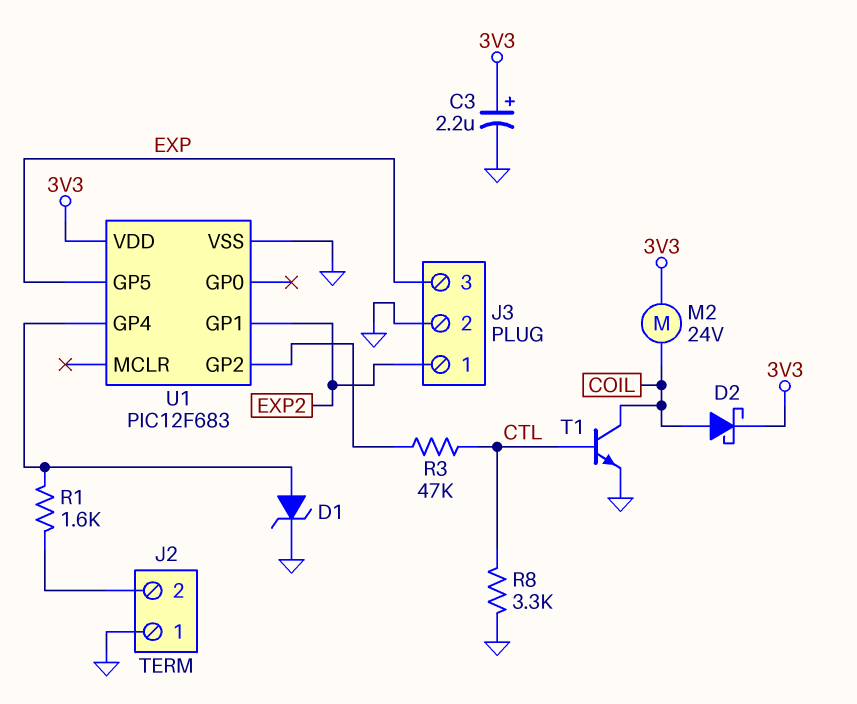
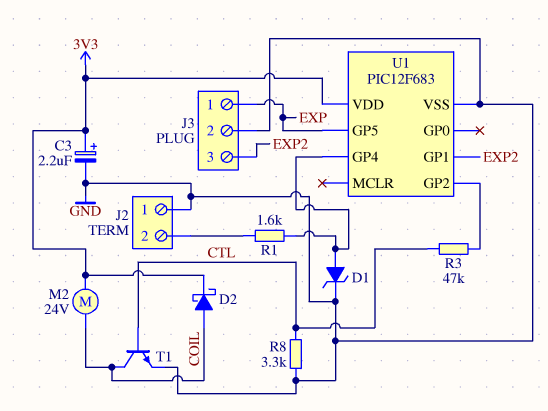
J3 pin 1: EXP2 -> EXP
J3 pin 3: EXP -> EXP2

